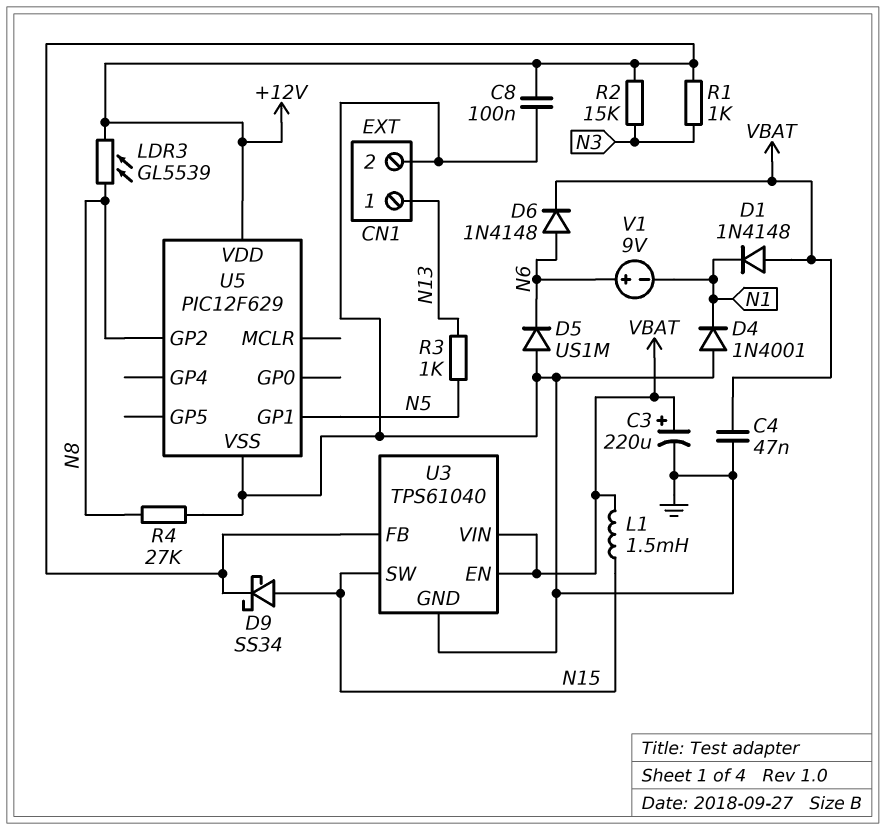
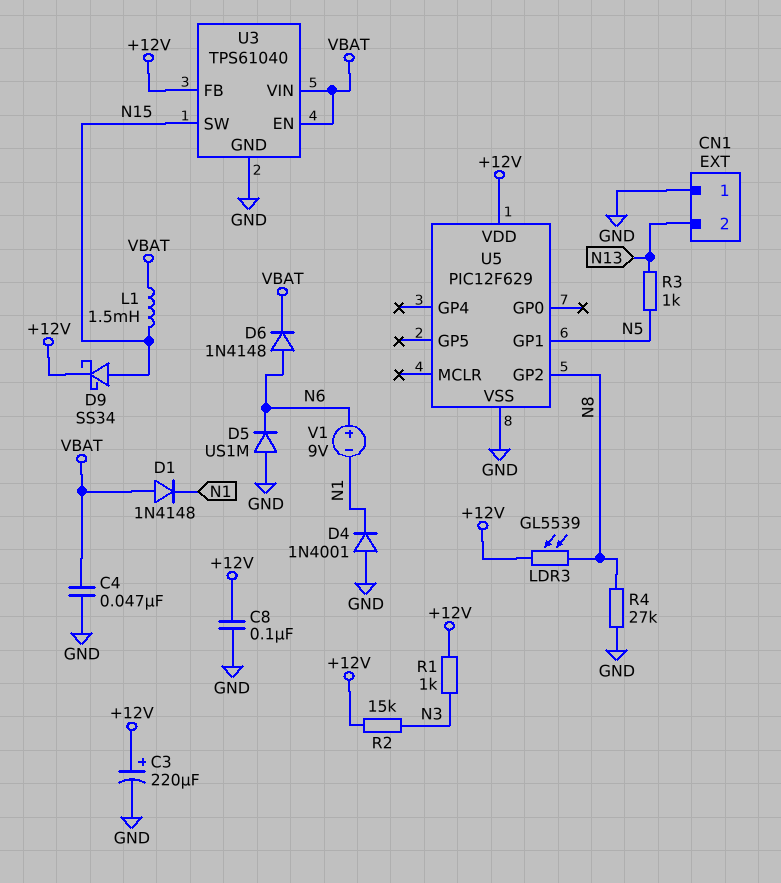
C3: 220uF (plus VBAT, minus GND) -> 220uF (plus +12V, minus GND)
CN1 pin 1: N13 -> GND
CN1 pin 2: GND -> N13

